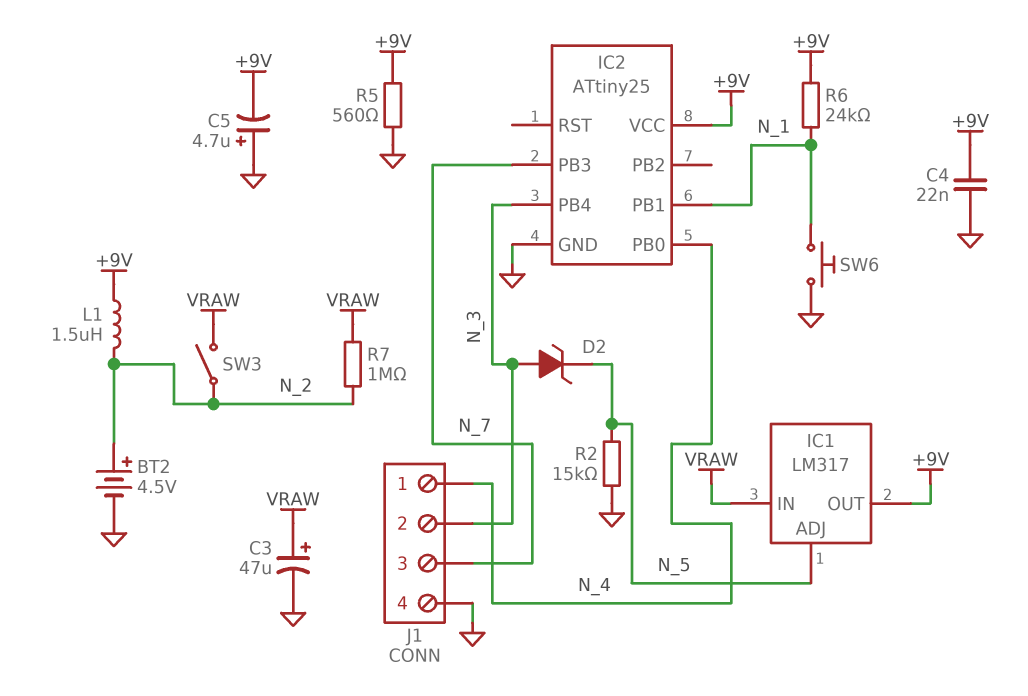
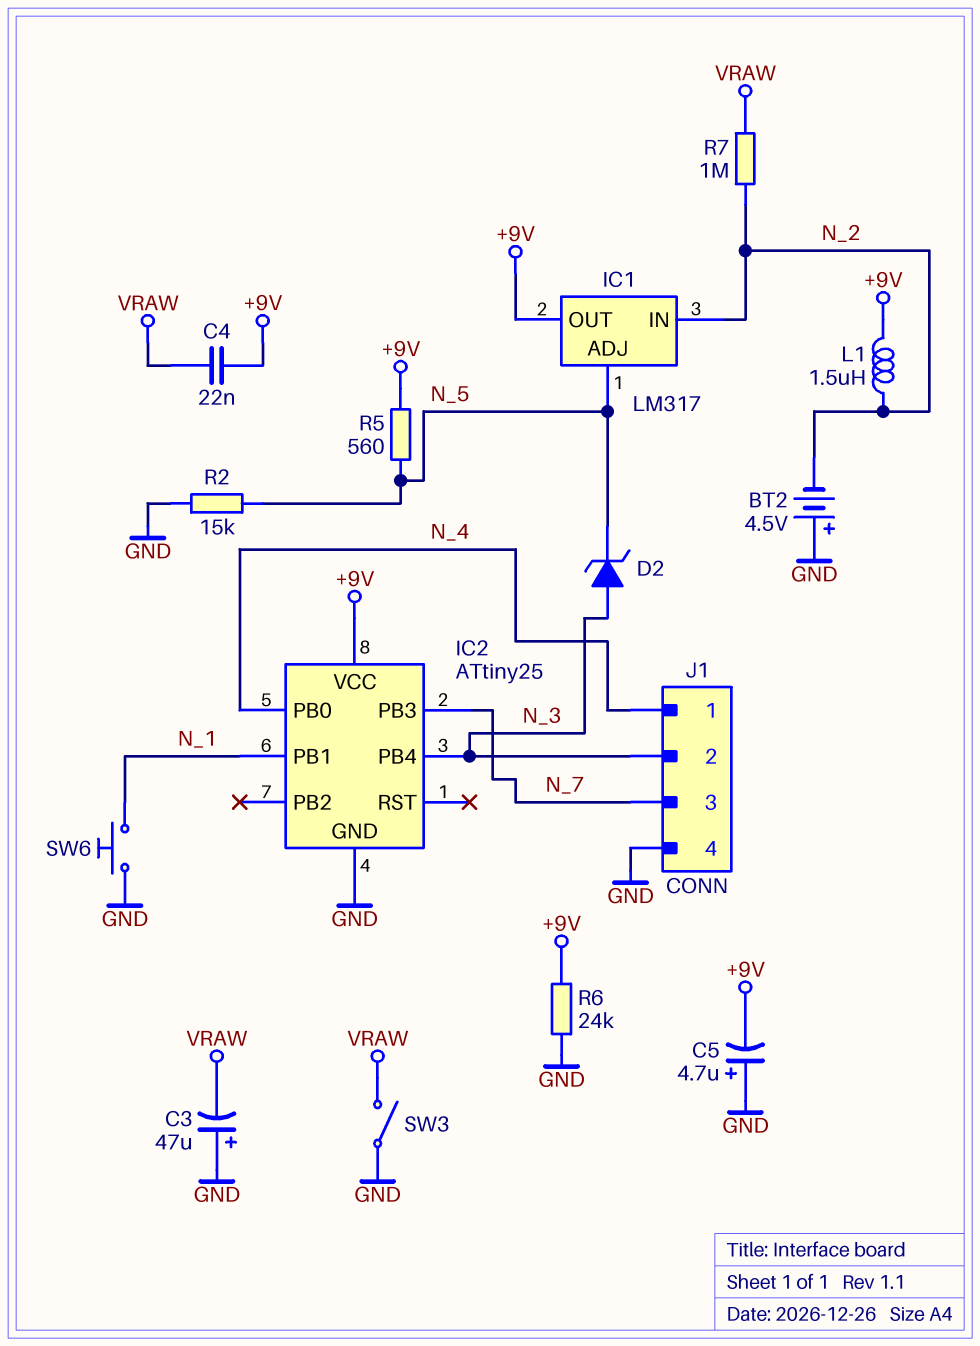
BT2: 4.5V (plus N_2, minus GND) -> 4.5V (plus GND, minus N_2)
C3: 47uF (plus VRAW, minus GND) -> 47uF (plus GND, minus VRAW)
C4: 22nF (+9V, GND) -> 22nF (+9V, VRAW)
IC1 pin IN: VRAW -> N_2
R5: 560 (+9V, GND) -> 560 (+9V, N_5)
R6: 24k (+9V, N_1) -> 24k (+9V, GND)
SW3: switch (N_2, VRAW) -> switch (GND, VRAW)

